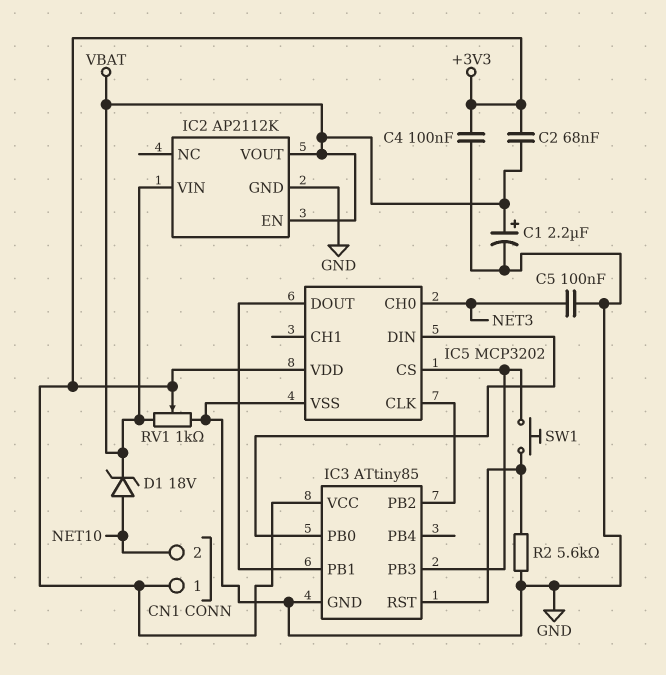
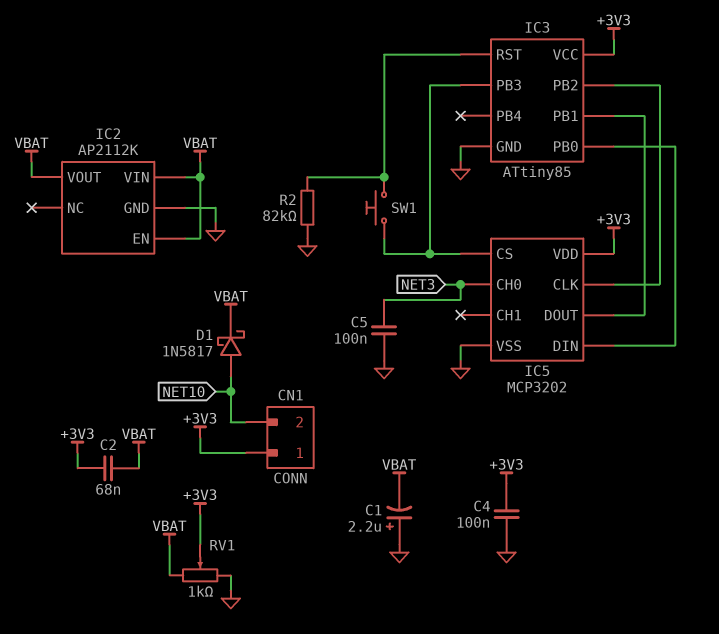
C1: 2.2uF (plus VBAT, minus GND) -> 2.2uF (plus GND, minus VBAT)
D1: zener 18V (A NET10, K VBAT) -> schottky 1N5817 (A NET10, K VBAT)
R2: 5.6k (GND, IC3/RST) -> 82k (GND, IC3/RST)

